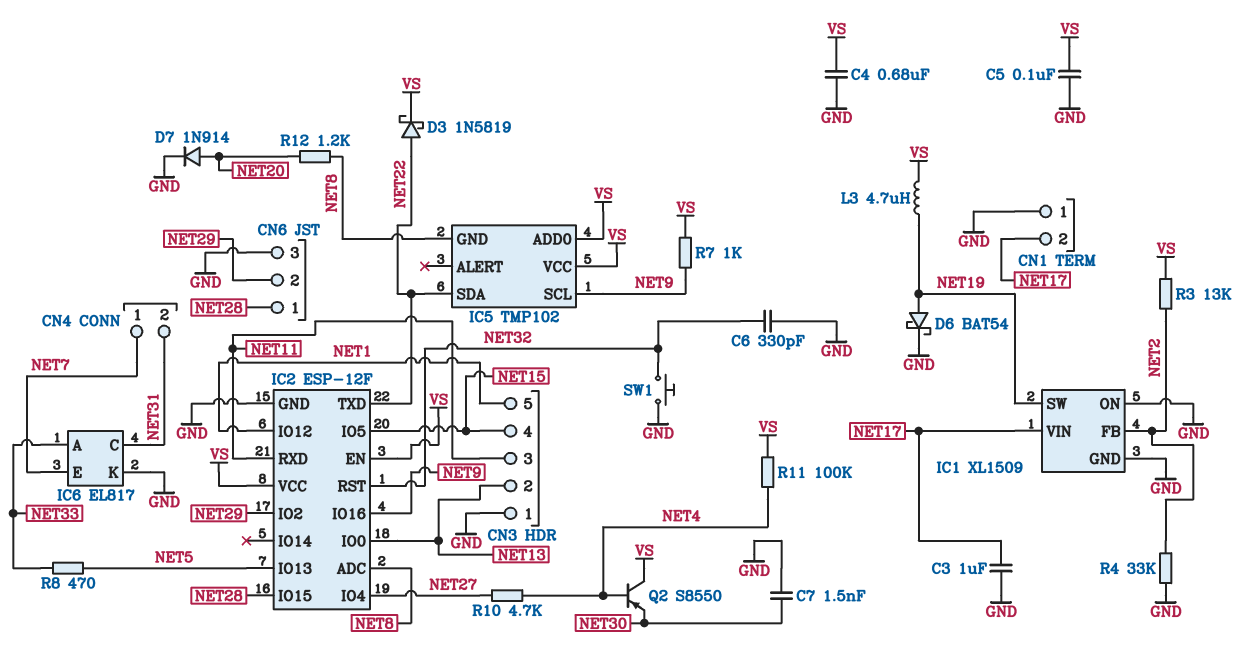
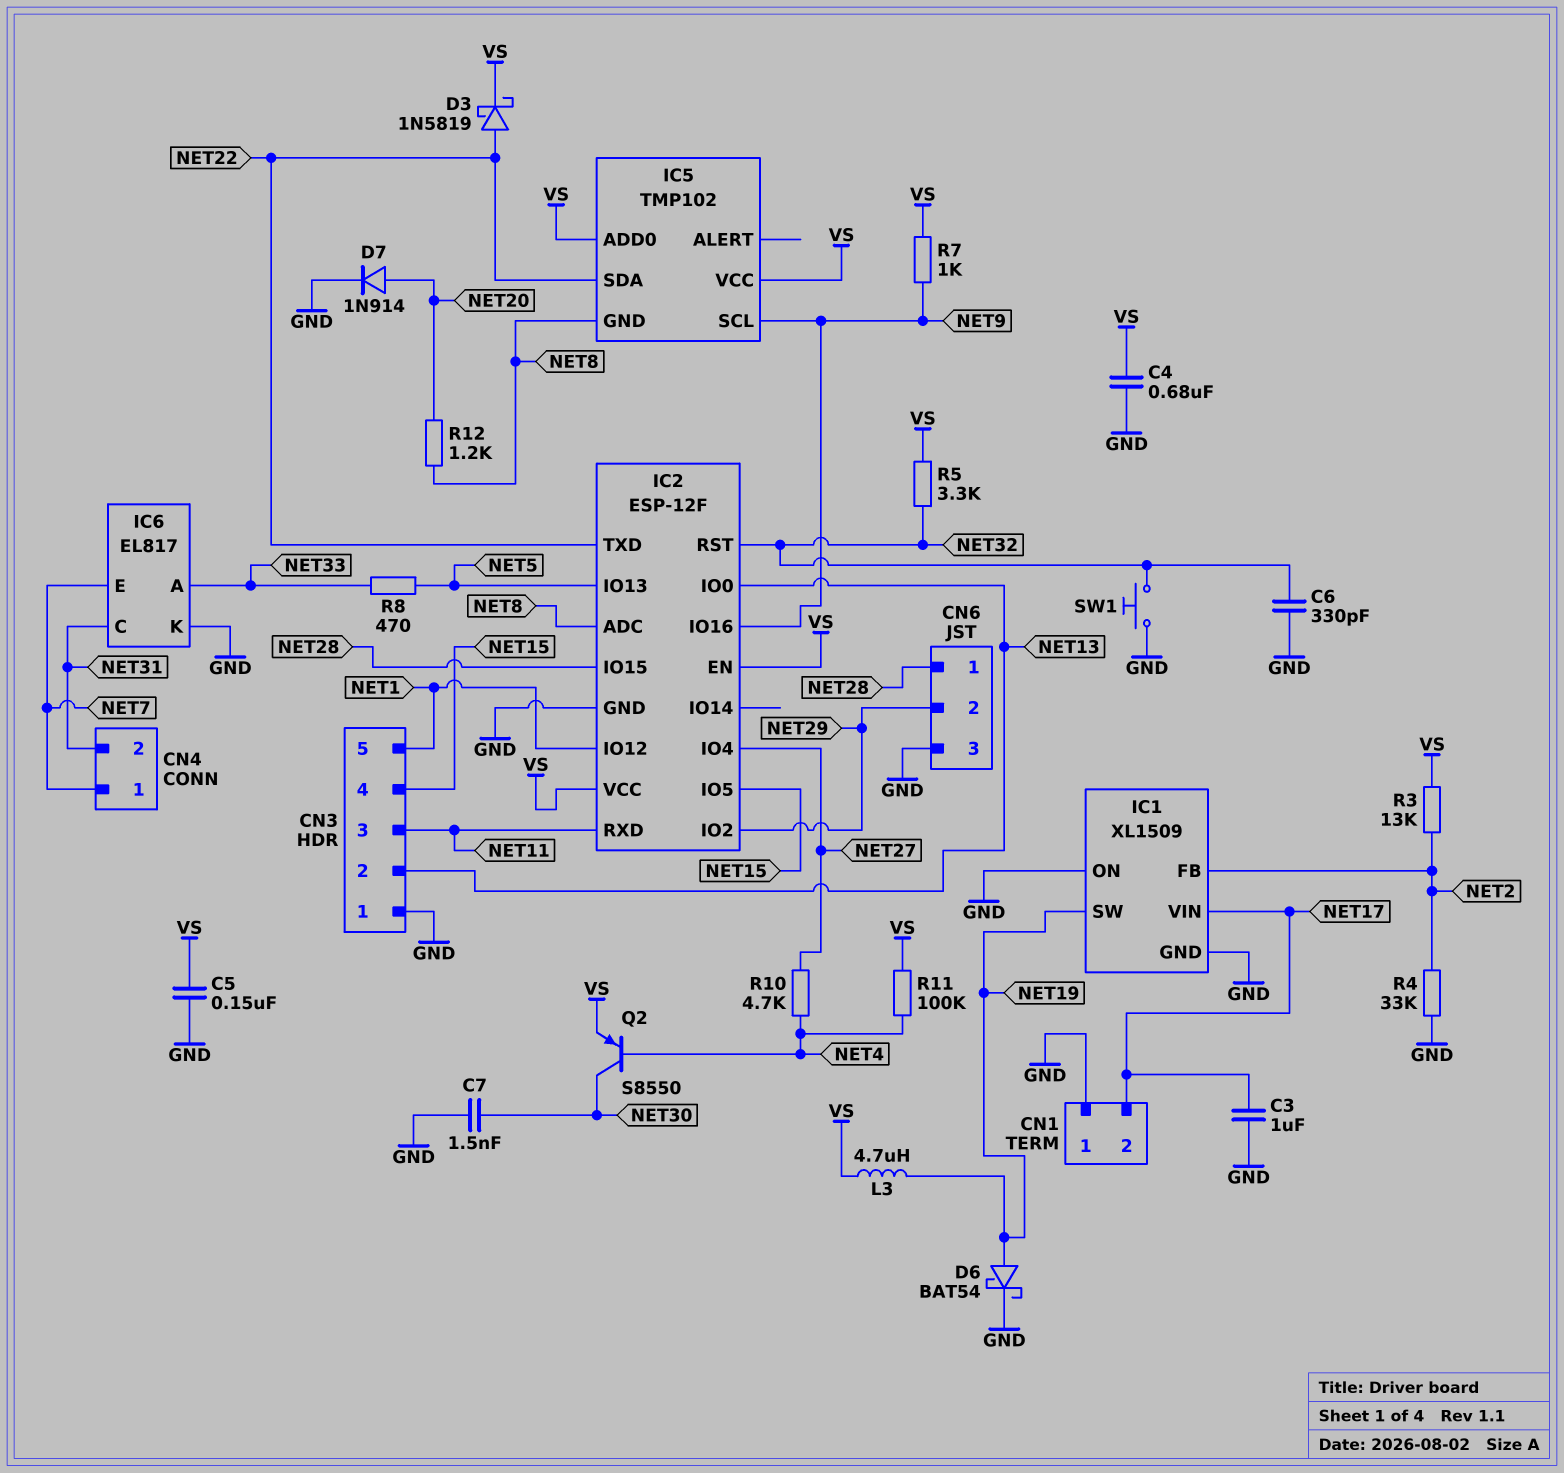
C5: 100nF (GND, VS) -> 150nF (GND, VS)
Q2: PNP S8550 (B NET4, C VS, E NET30) -> PNP S8550 (B NET4, C NET30, E VS)
R5: none -> 3.3k (NET32, VS)

